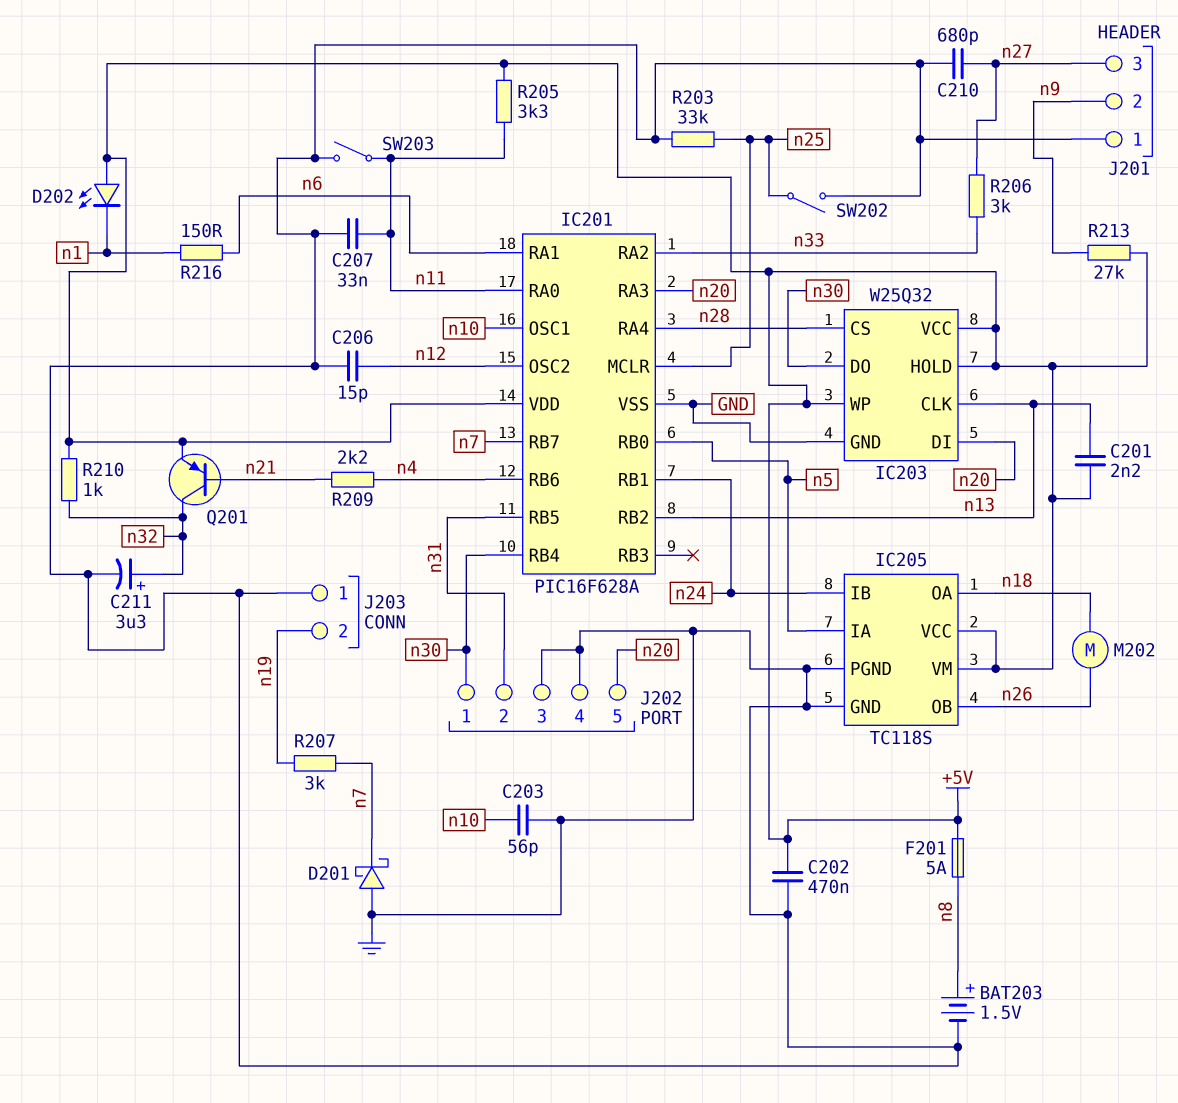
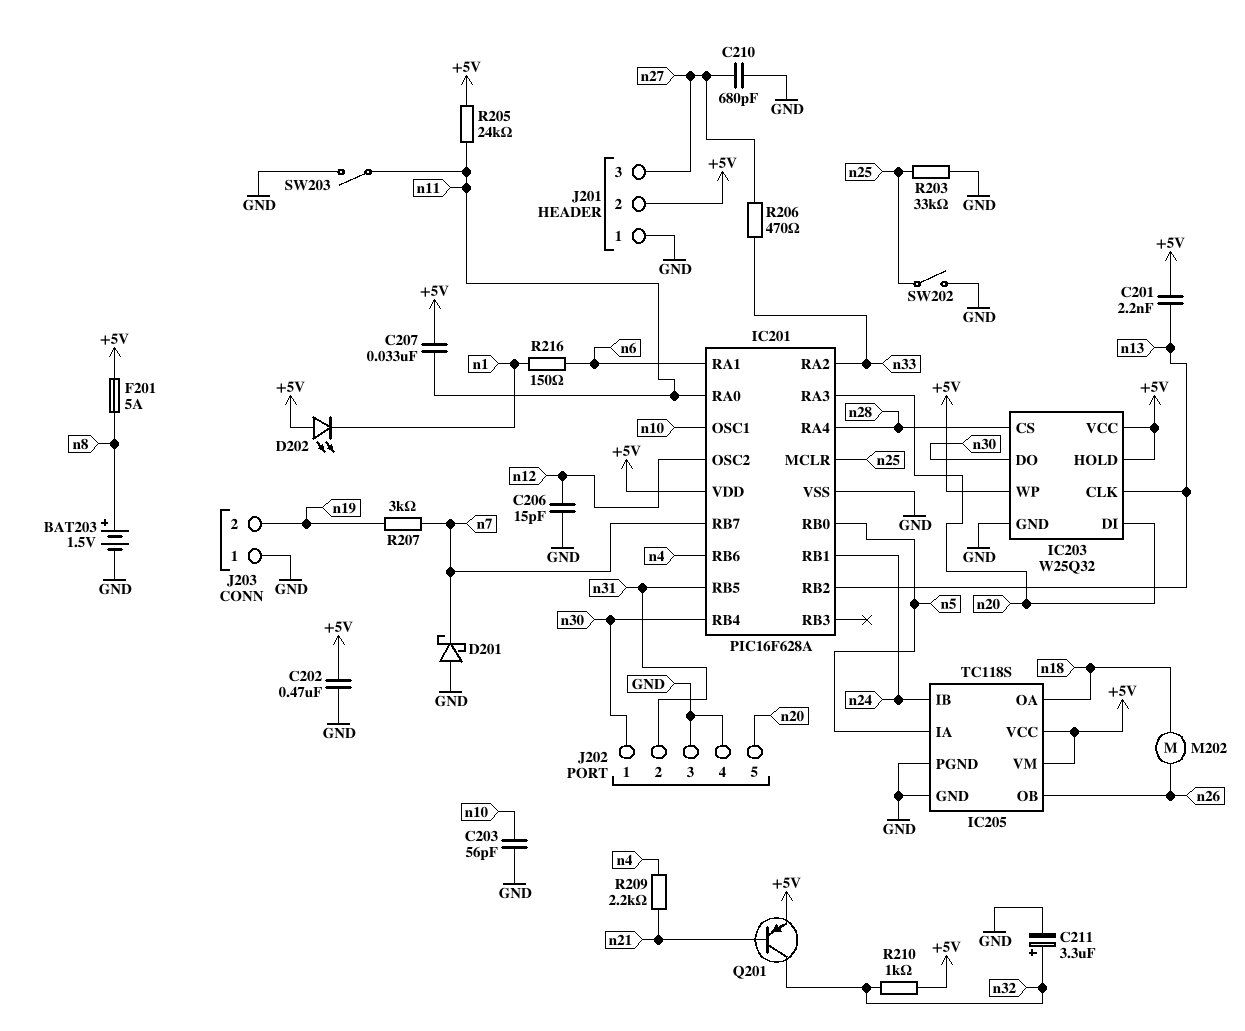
C207: 33nF (GND, n11) -> 33nF (+5V, n11)
J201 pin 2: n9 -> +5V
R205: 3.3k (+5V, n11) -> 24k (+5V, n11)
R206: 3k (n27, n33) -> 470 (n27, n33)
R213: 27k (+5V, n9) -> none

